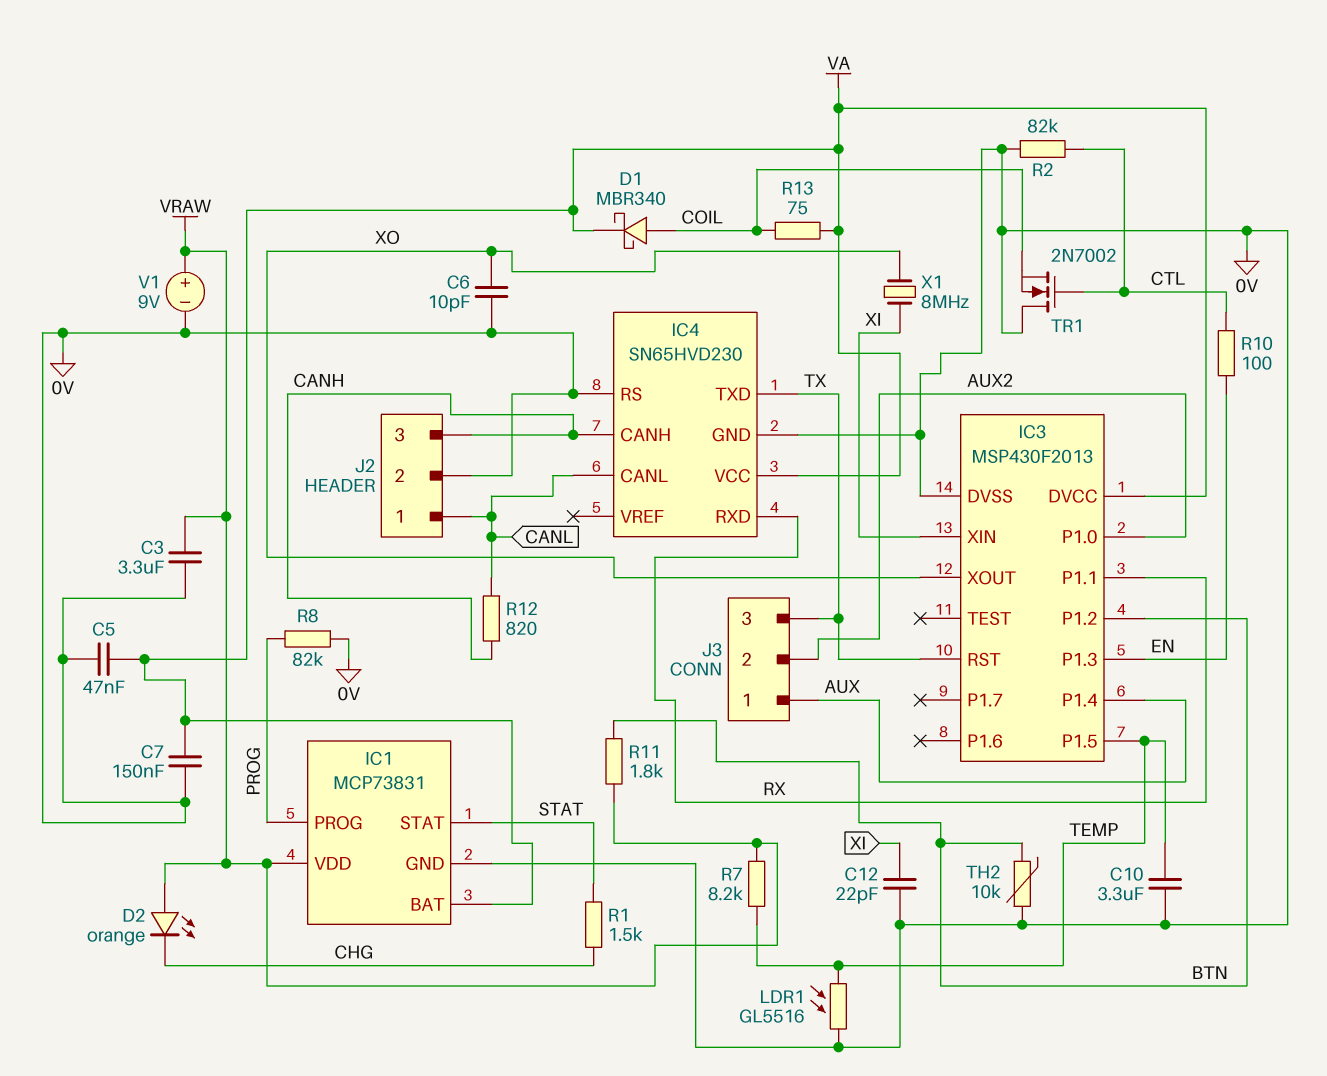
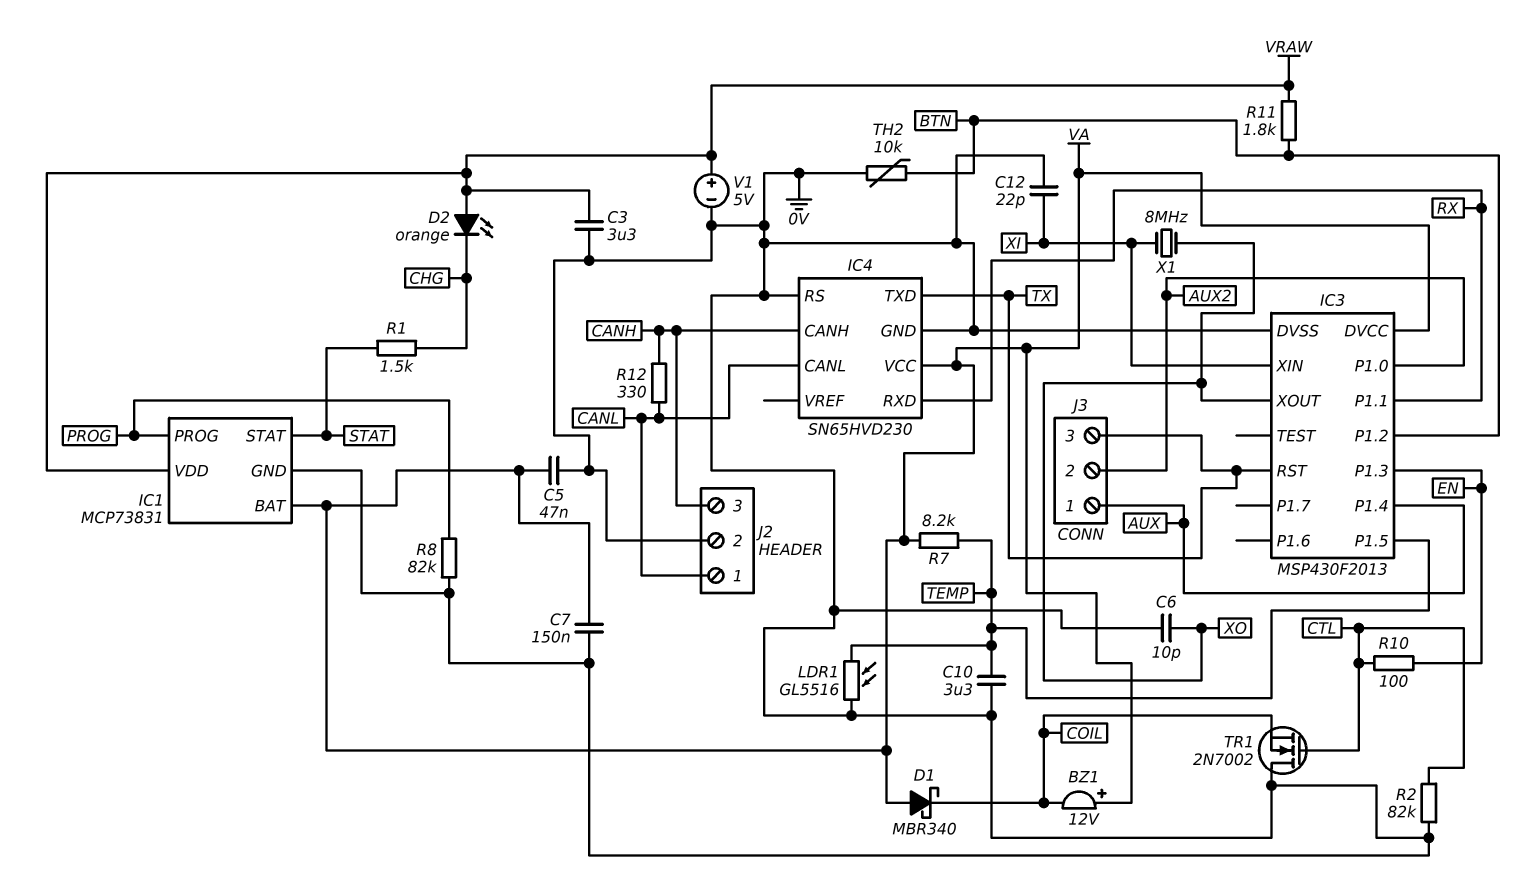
BZ1: none -> buzzer 12V (plus VA, minus COIL)
D1: schottky MBR340 (A COIL, K VA) -> schottky MBR340 (A VA, K COIL)
R7: 8.2k (TEMP, VRAW) -> 8.2k (TEMP, VA)
R12: 820 (CANH, CANL) -> 330 (CANH, CANL)
R13: 75 (COIL, VA) -> none
V1: 9V (plus VRAW, minus 0V) -> 5V (plus VRAW, minus 0V)

